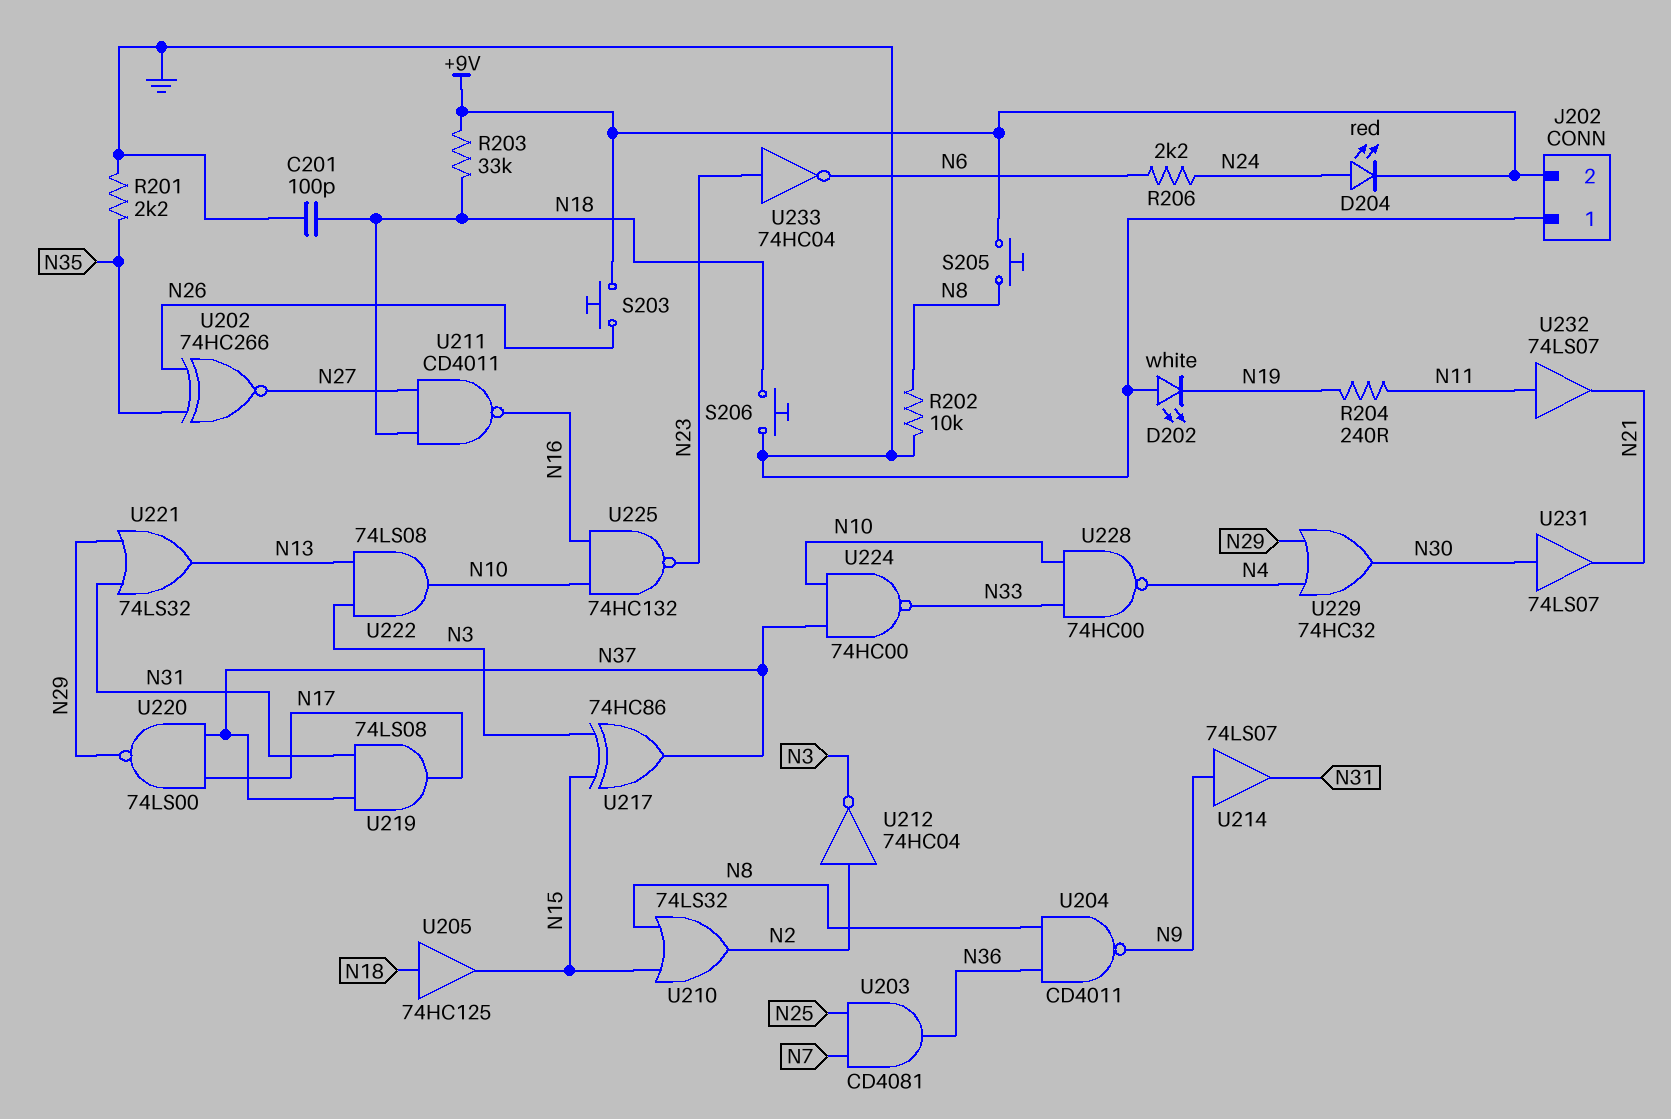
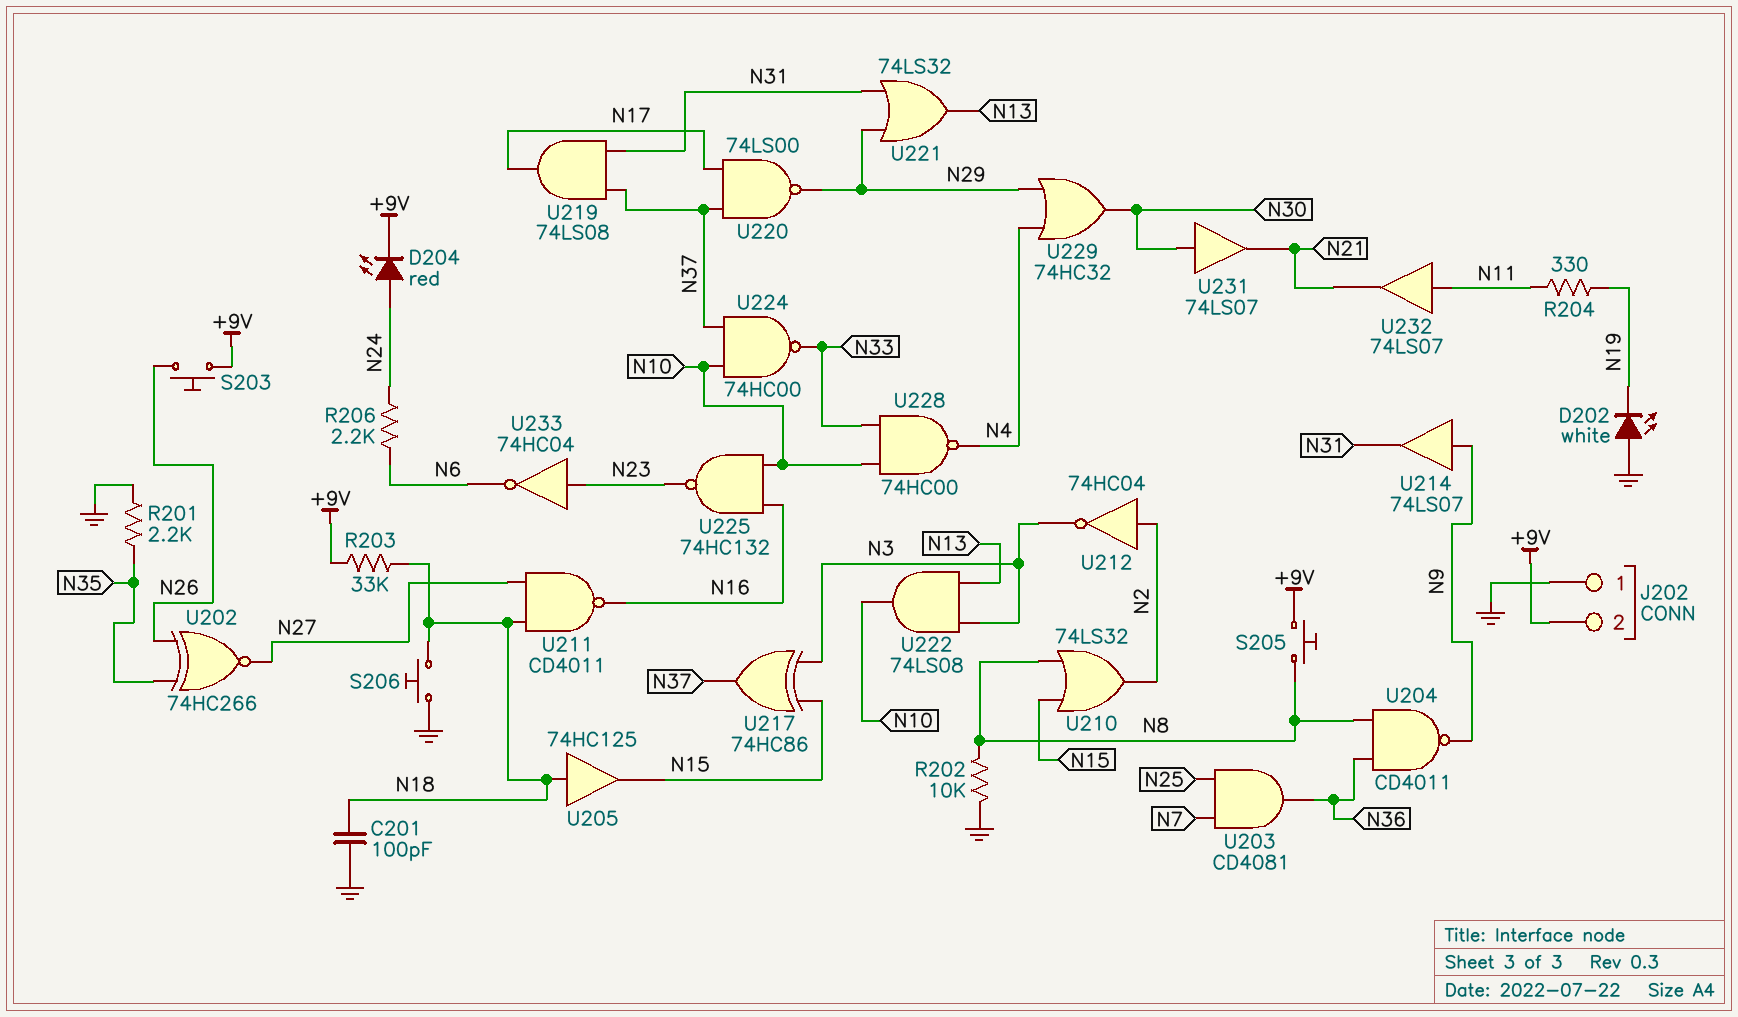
R204: 240 (N11, N19) -> 330 (N11, N19)

